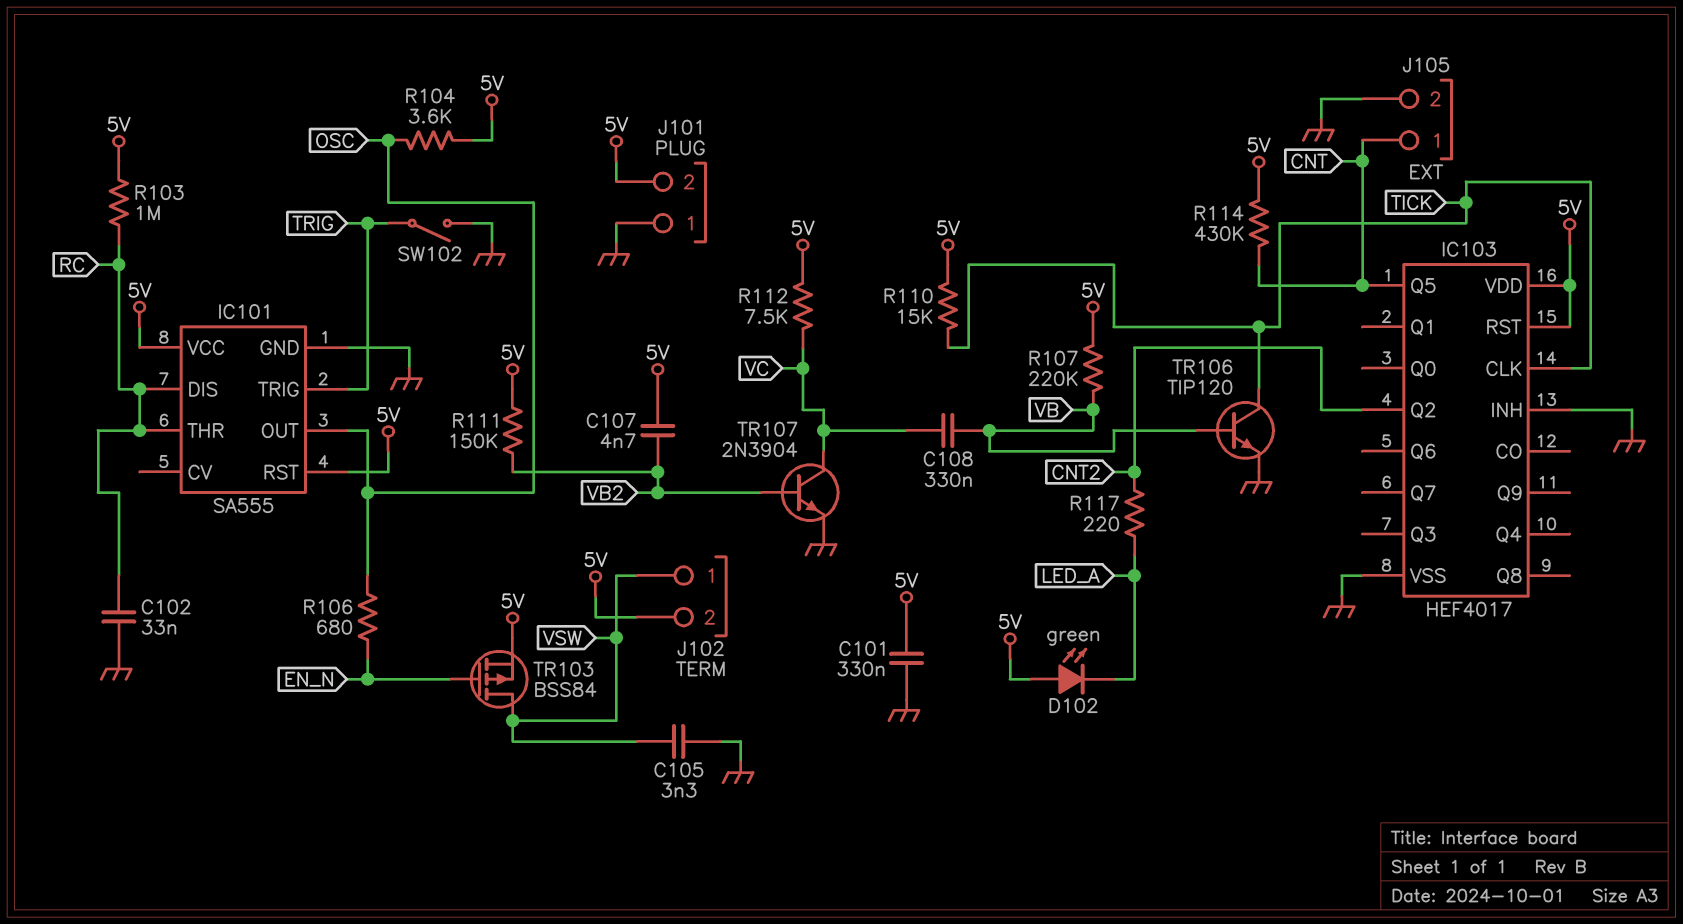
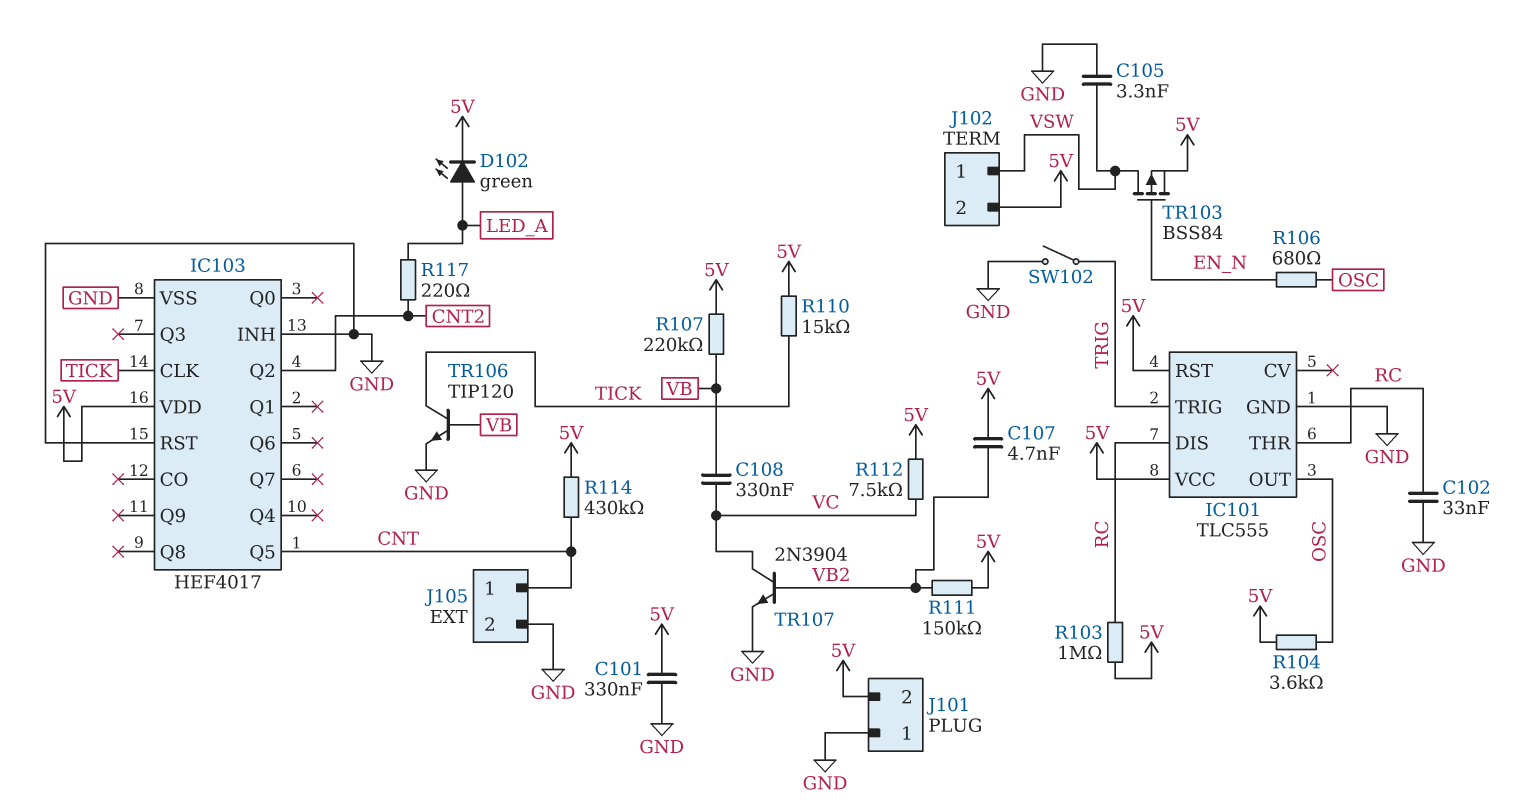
D102: LED green (A 5V, K LED_A) -> LED green (A LED_A, K 5V)
IC101: SA555 -> TLC555
IC103 pin RST: 5V -> GND

